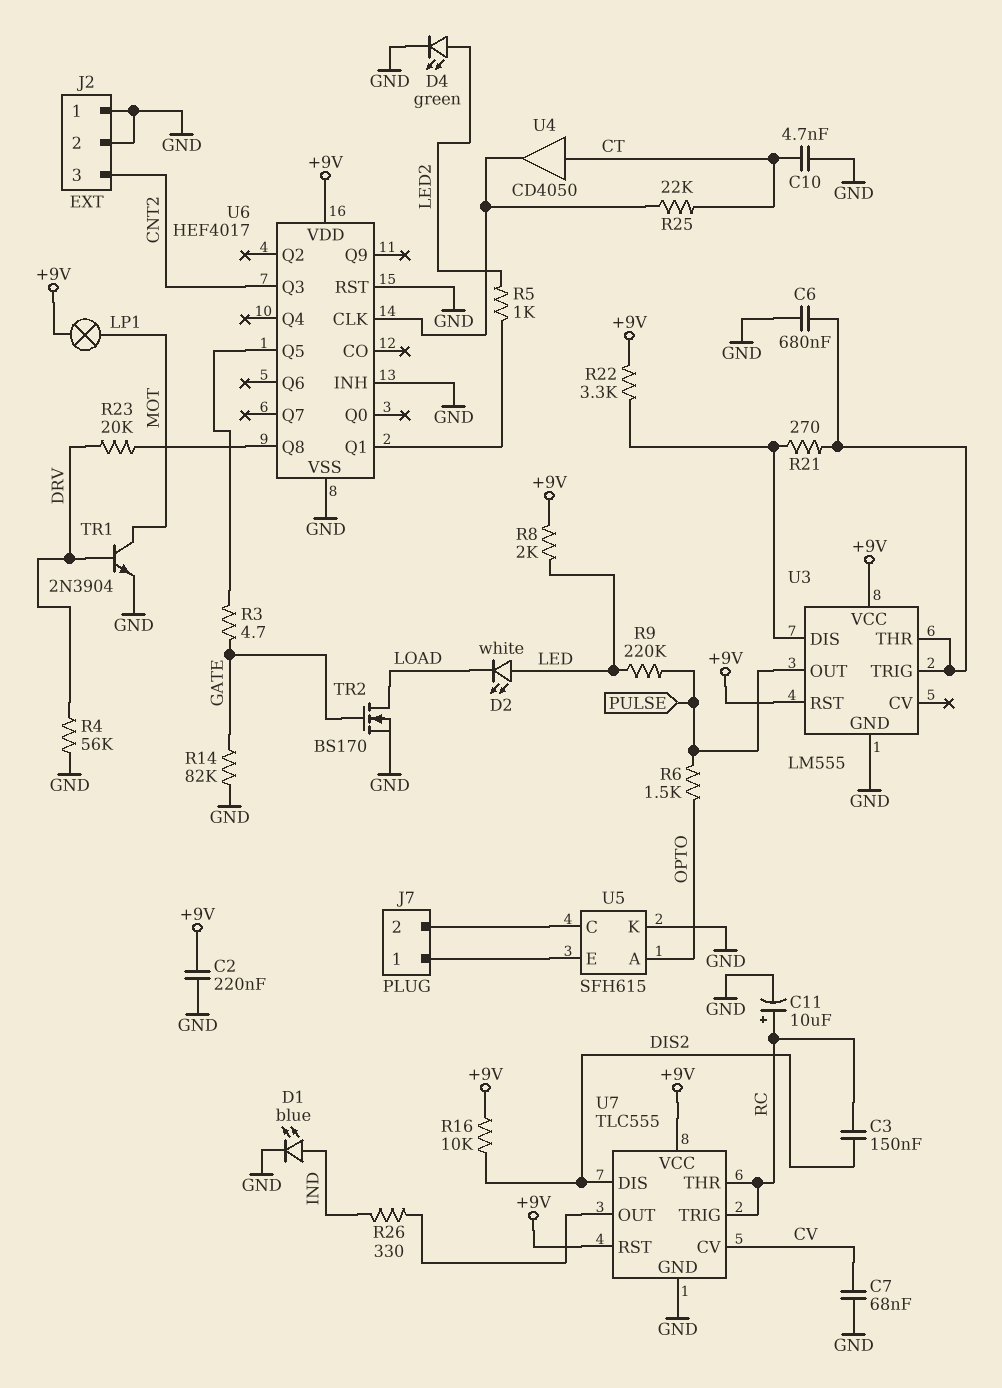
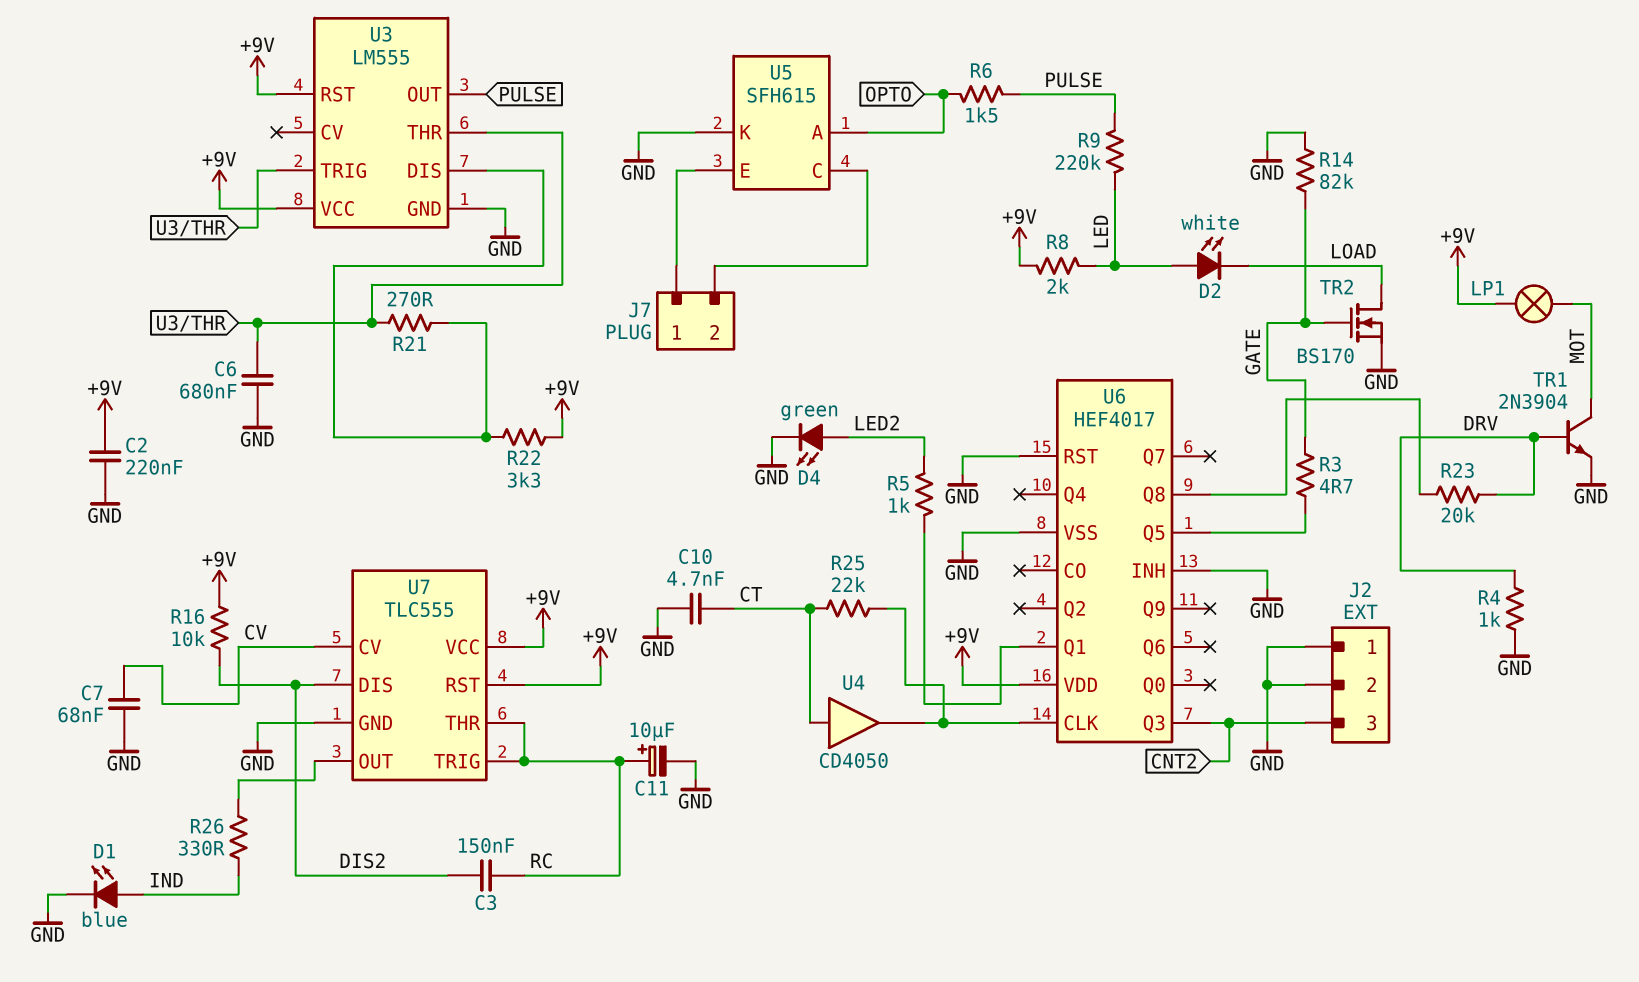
R4: 56k (DRV, GND) -> 1k (DRV, GND)

